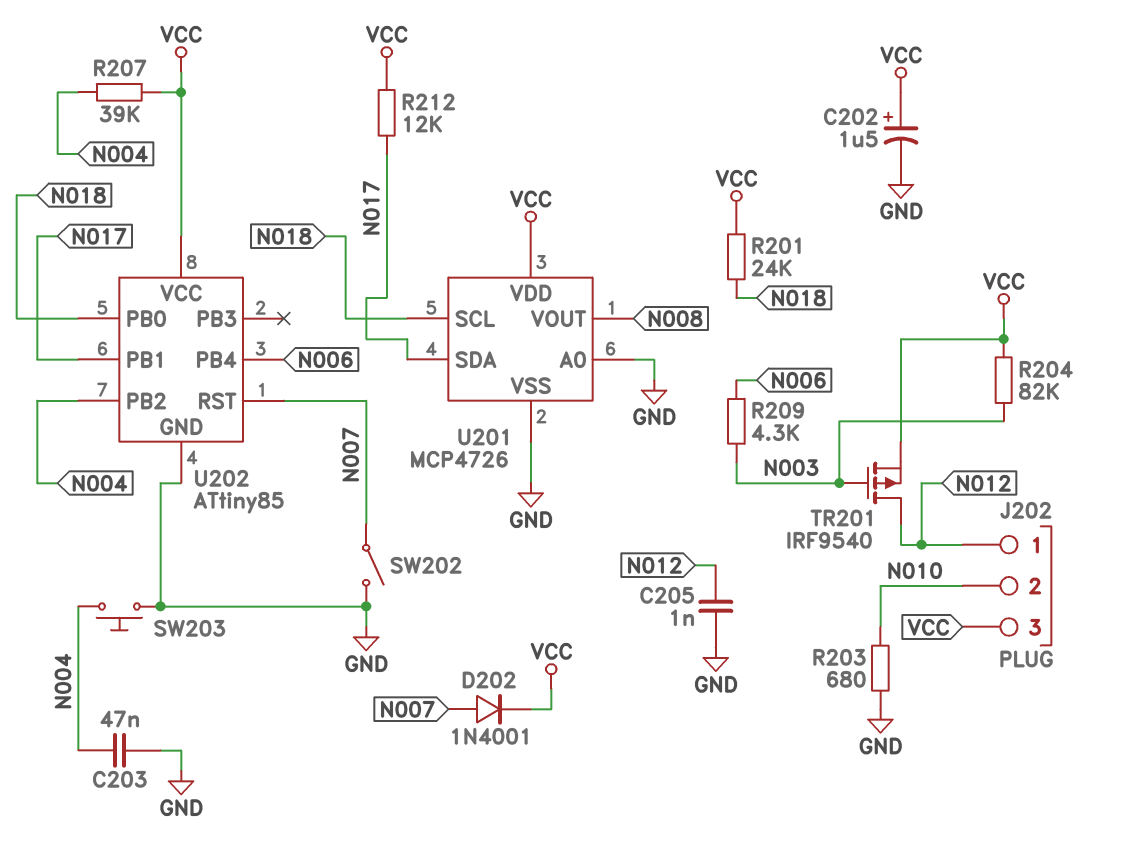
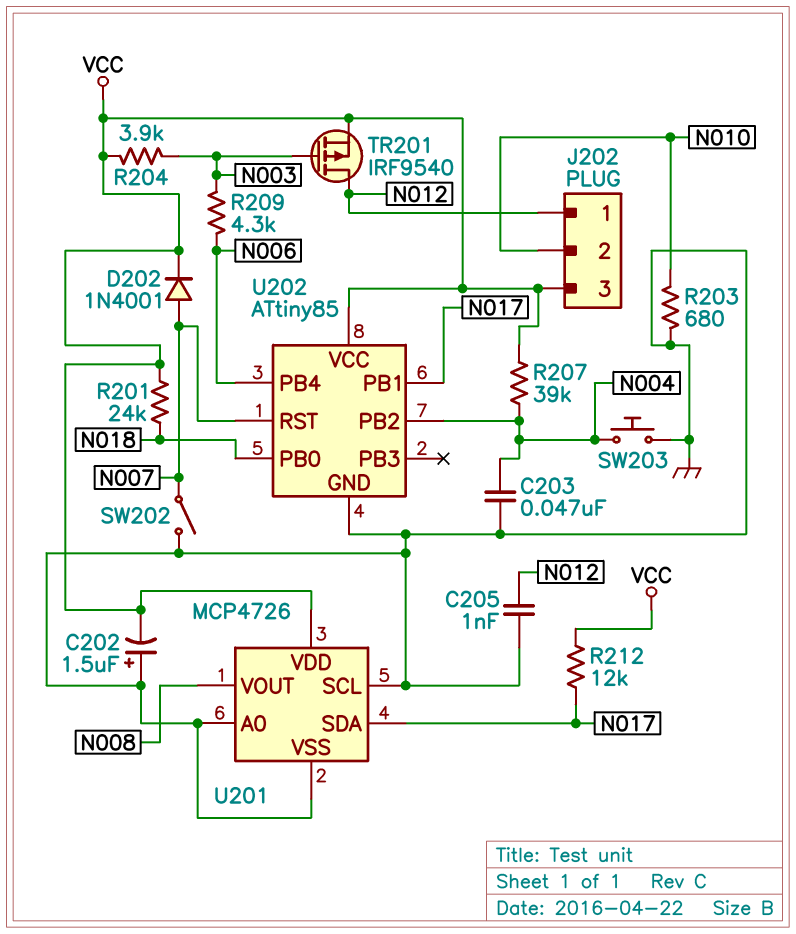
C202: 1.5uF (plus VCC, minus GND) -> 1.5uF (plus GND, minus VCC)
R204: 82k (N003, VCC) -> 3.9k (N003, VCC)
U201 pin SCL: N018 -> GND

